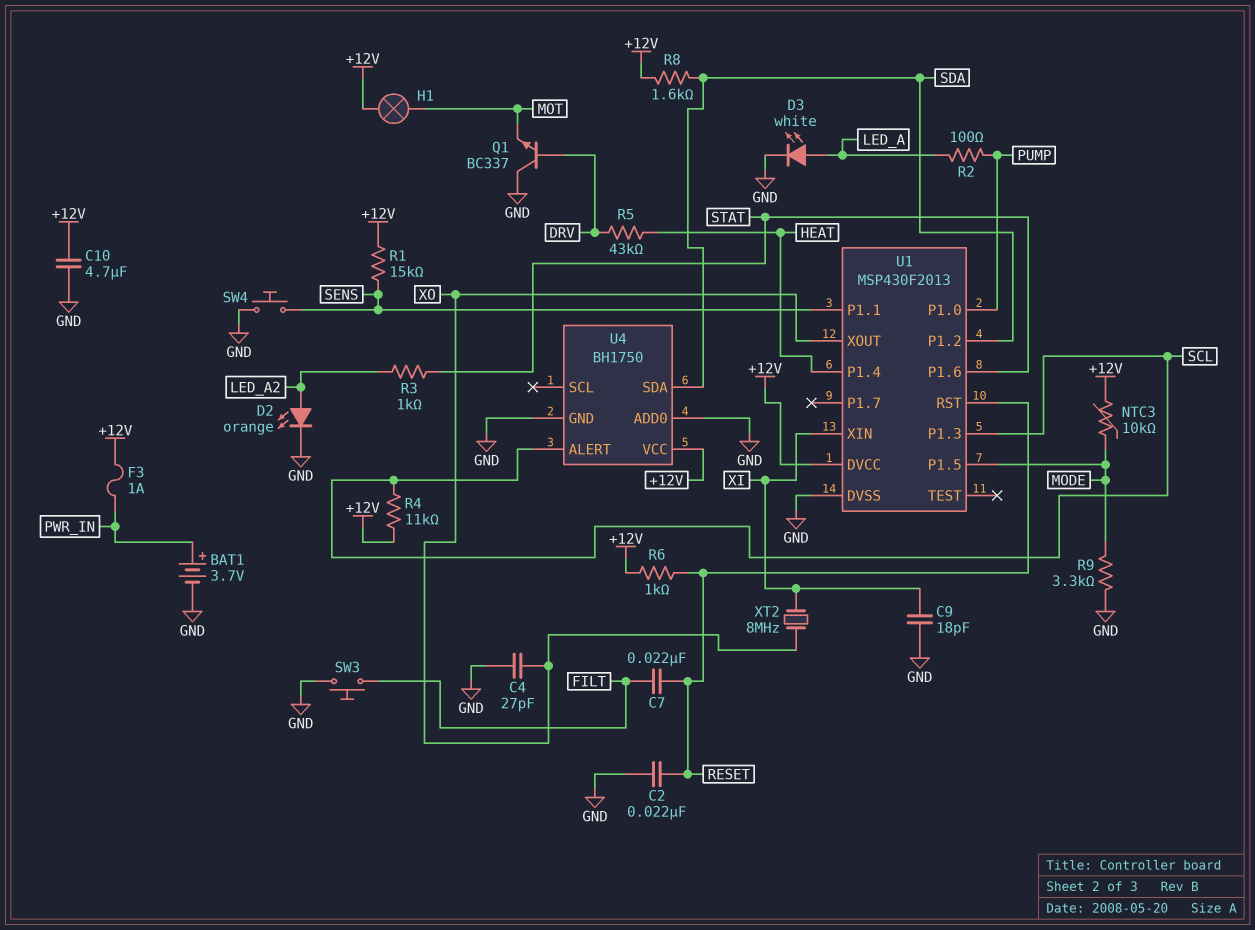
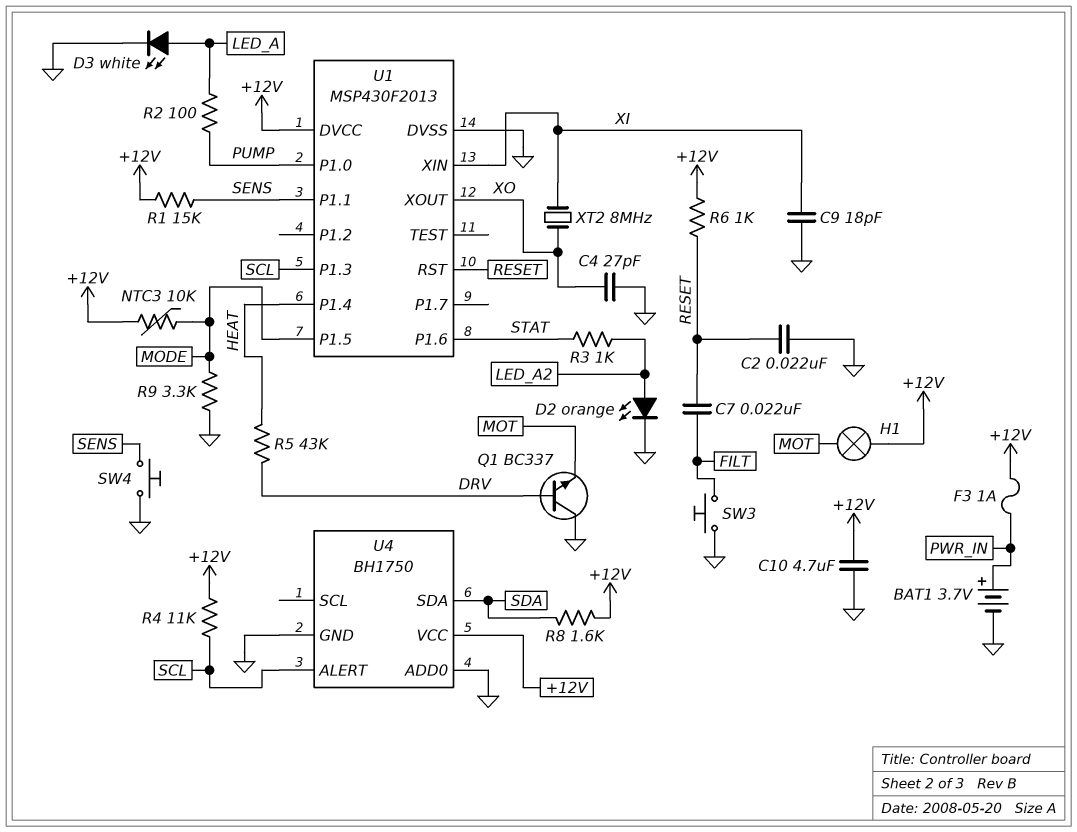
U1 pin P1.2: SDA -> none

